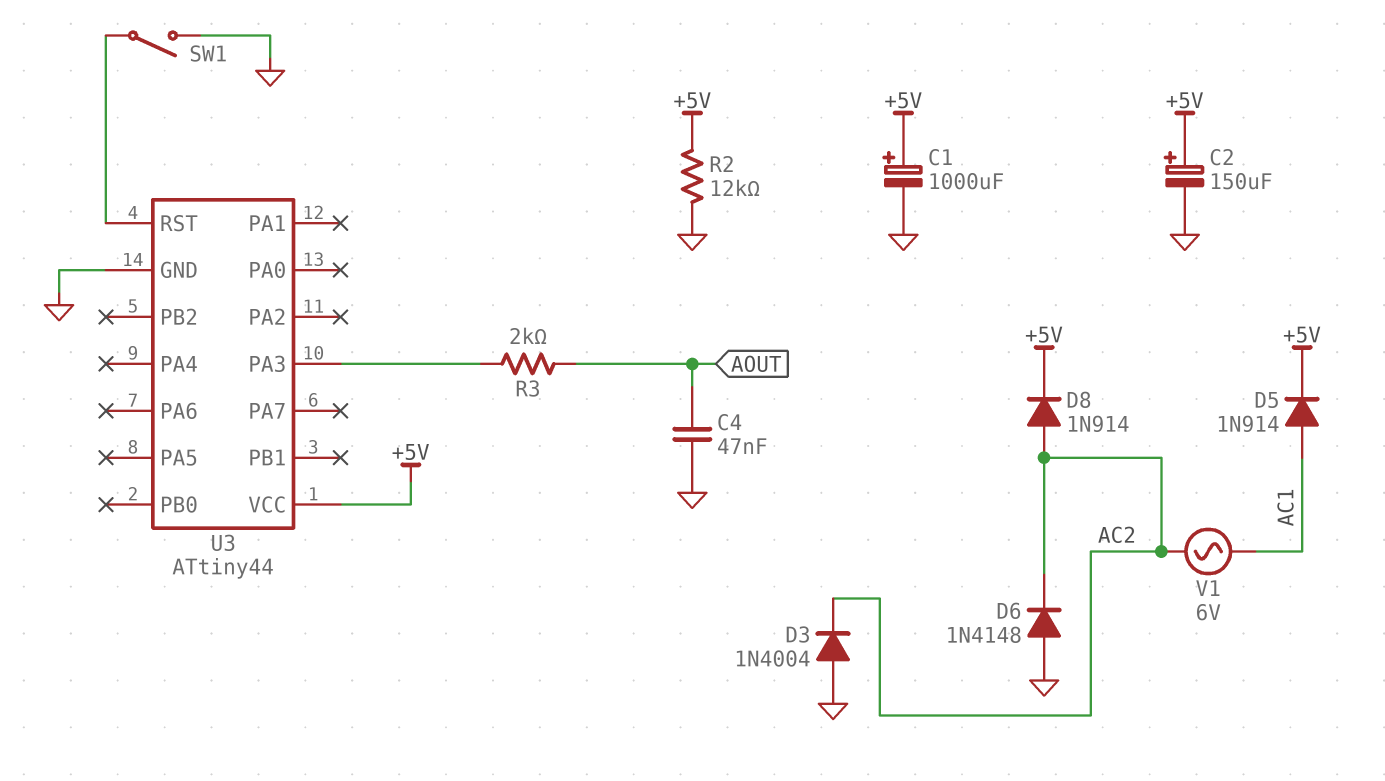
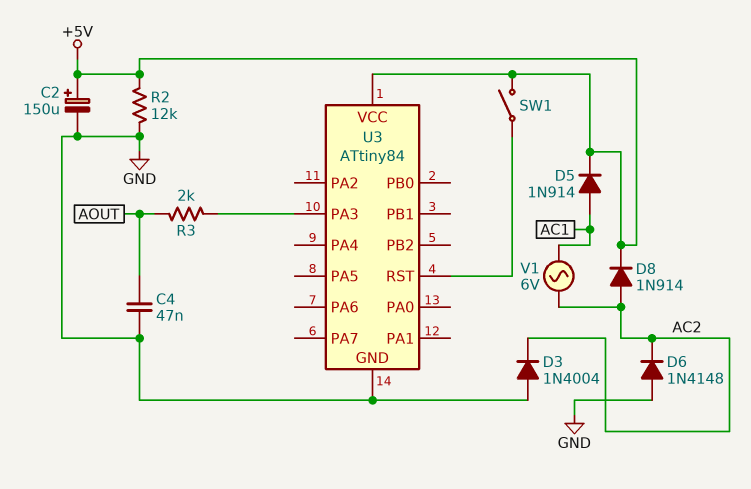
C1: 1000uF (plus +5V, minus GND) -> none
SW1: switch (GND, U3/RST) -> switch (+5V, U3/RST)
U3: ATtiny44 -> ATtiny84

